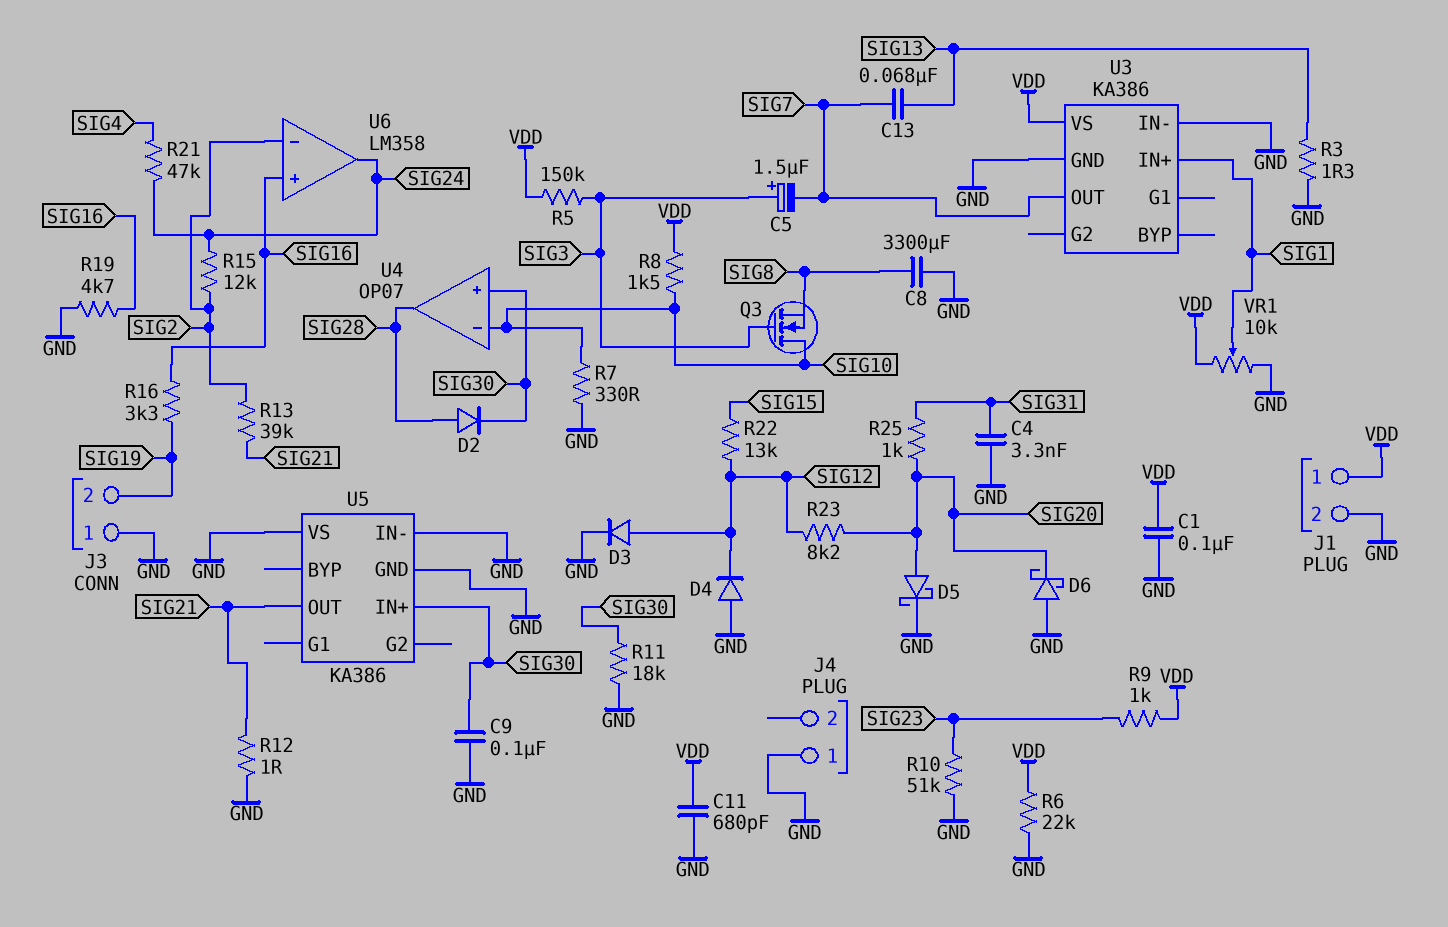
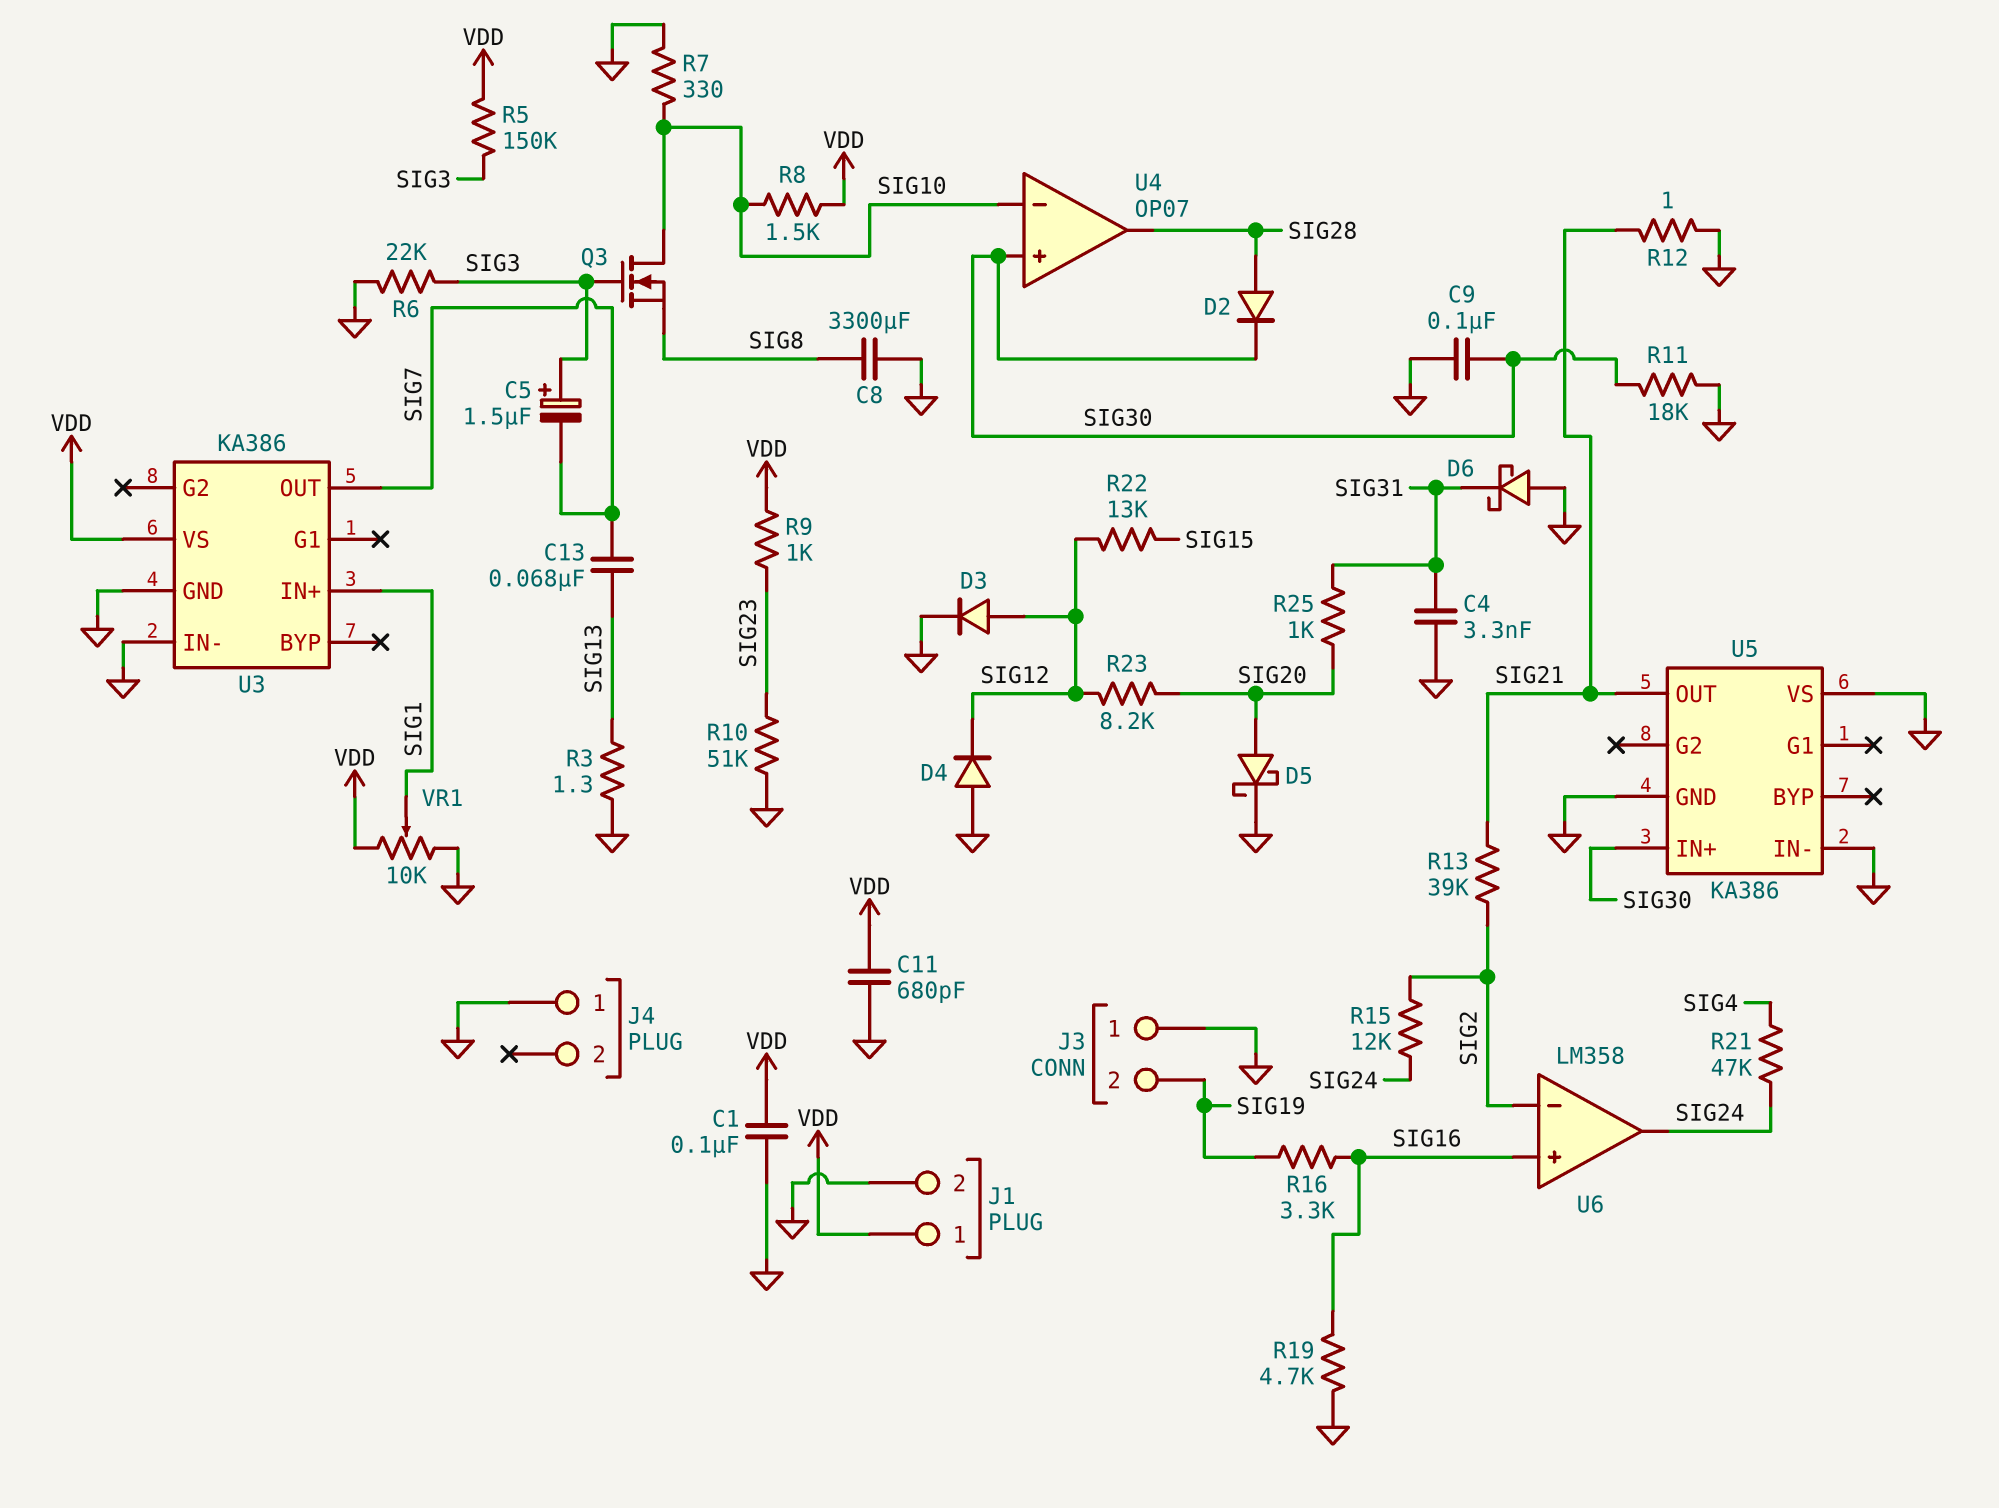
D6: schottky (A GND, K SIG20) -> schottky (A GND, K SIG31)
R6: 22k (GND, VDD) -> 22k (GND, SIG3)

